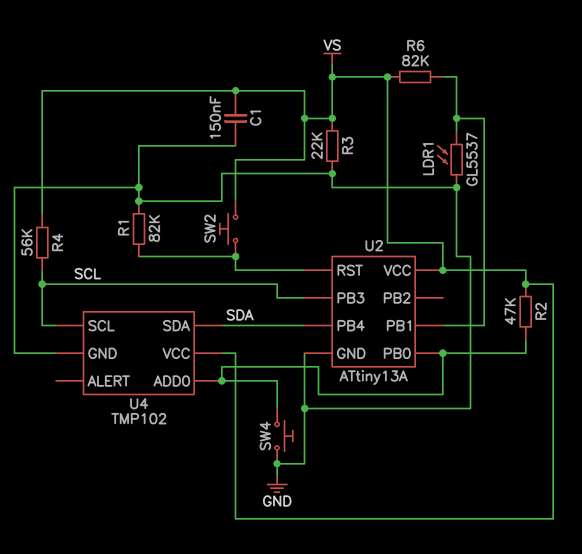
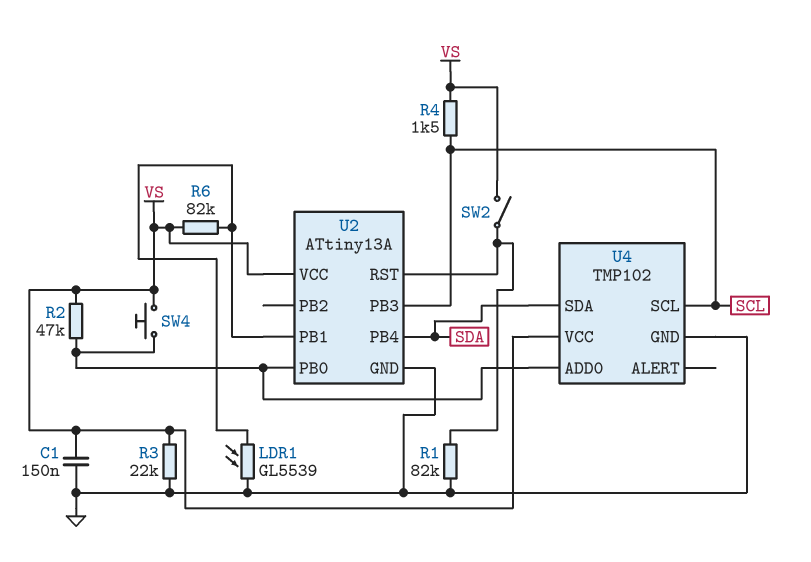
LDR1: GL5537 (GND, U2/PB1) -> GL5539 (GND, U2/PB1)
R4: 56k (SCL, VS) -> 1.5k (SCL, VS)
SW2: button (U2/RST, VS) -> switch (U2/RST, VS)
SW4: button (GND, U2/PB0) -> button (U2/PB0, VS)

